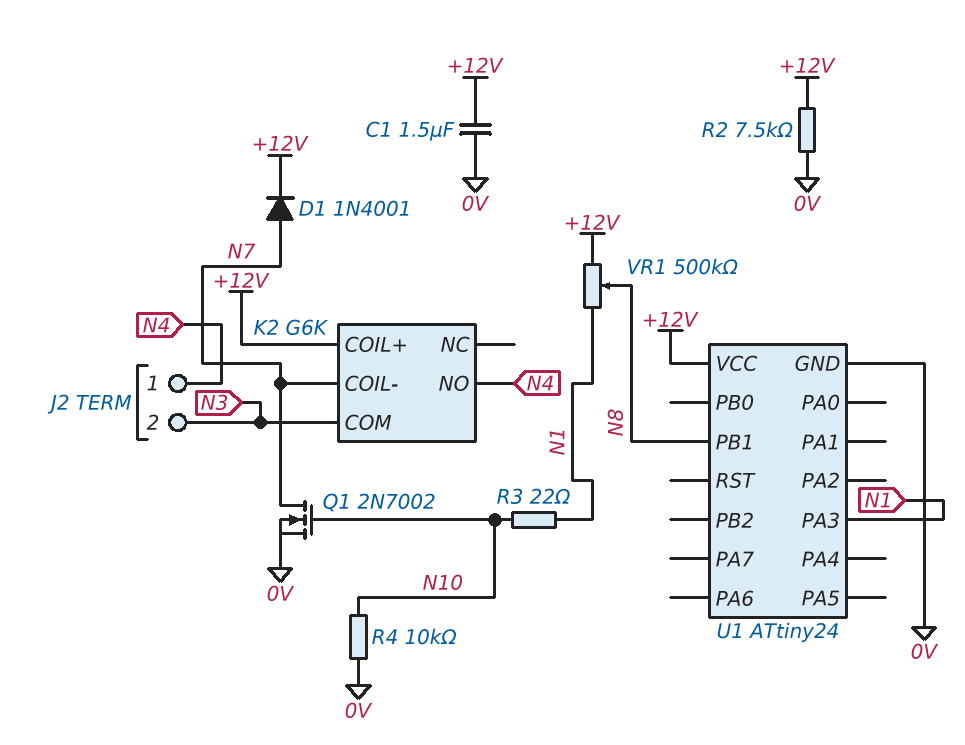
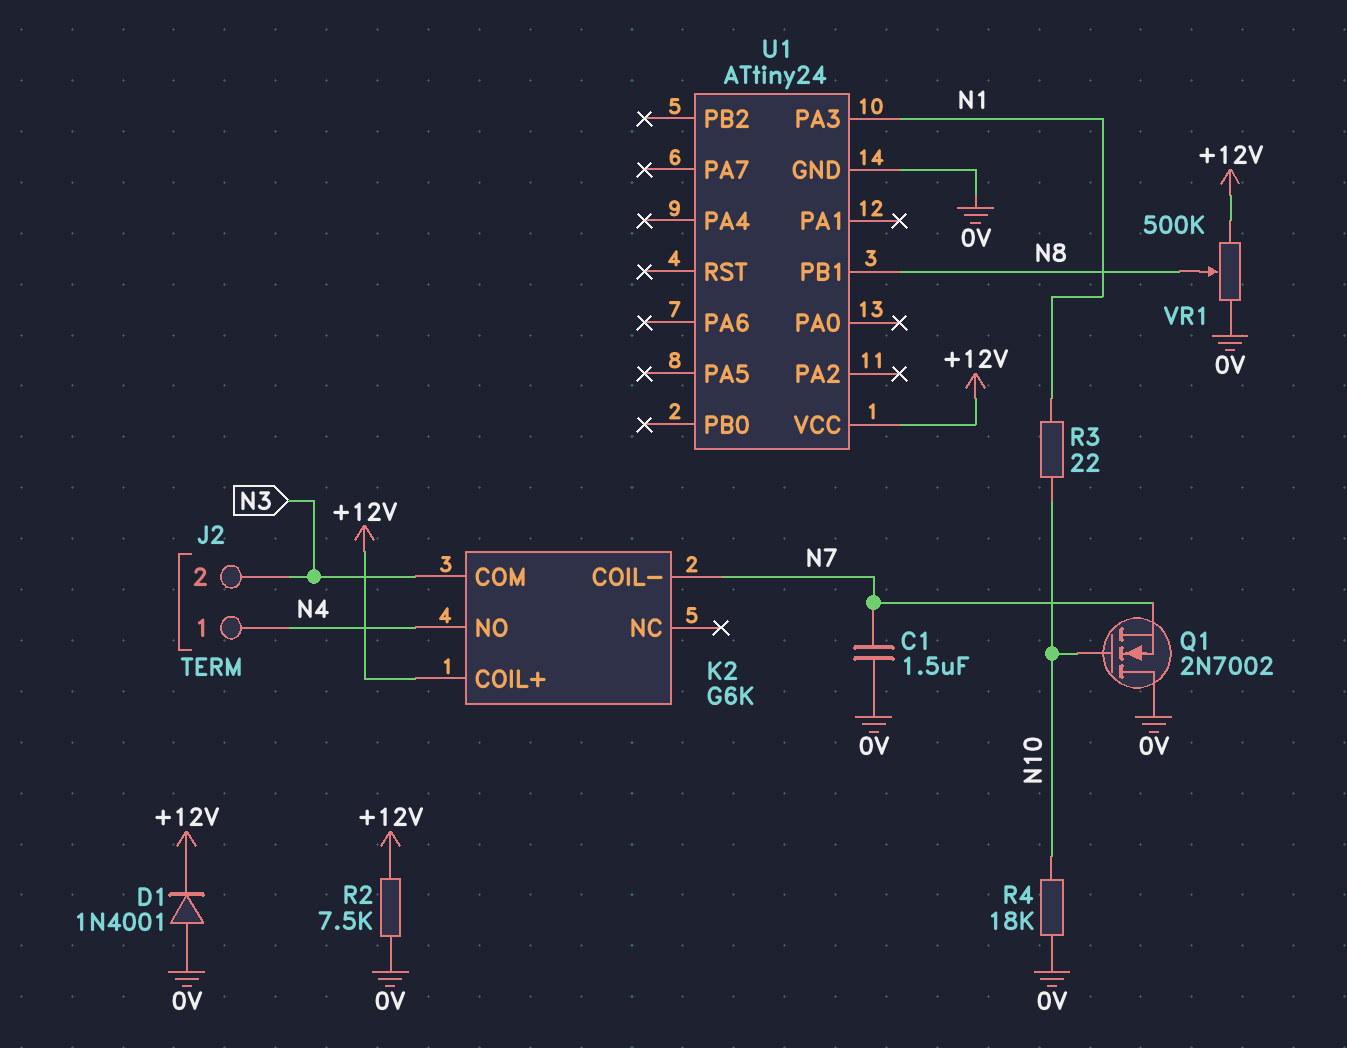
C1: 1.5uF (+12V, 0V) -> 1.5uF (0V, N7)
D1: diode 1N4001 (A N7, K +12V) -> diode 1N4001 (A 0V, K +12V)
Q1: NMOS 2N7002 (G N10, D N7, S 0V) -> NMOS 2N7002 (G N10, D 0V, S N7)
R4: 10k (0V, N10) -> 18k (0V, N10)
VR1: 500k (+12V, N1, wiper N8) -> 500k (+12V, 0V, wiper N8)

